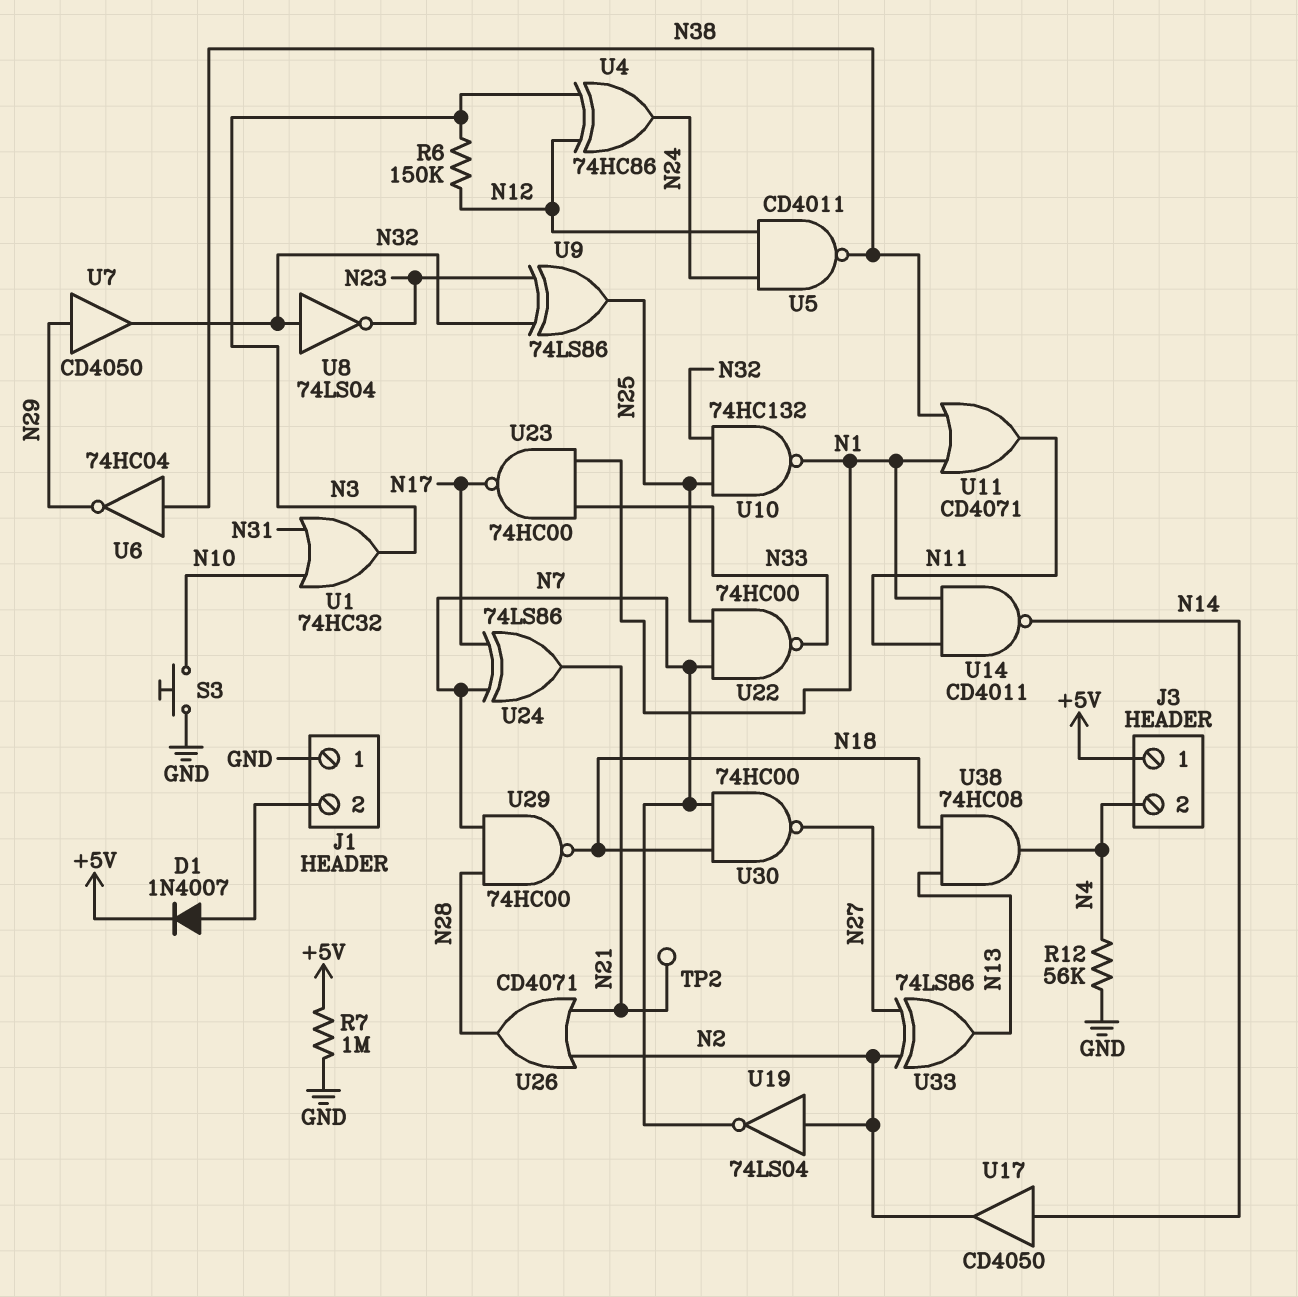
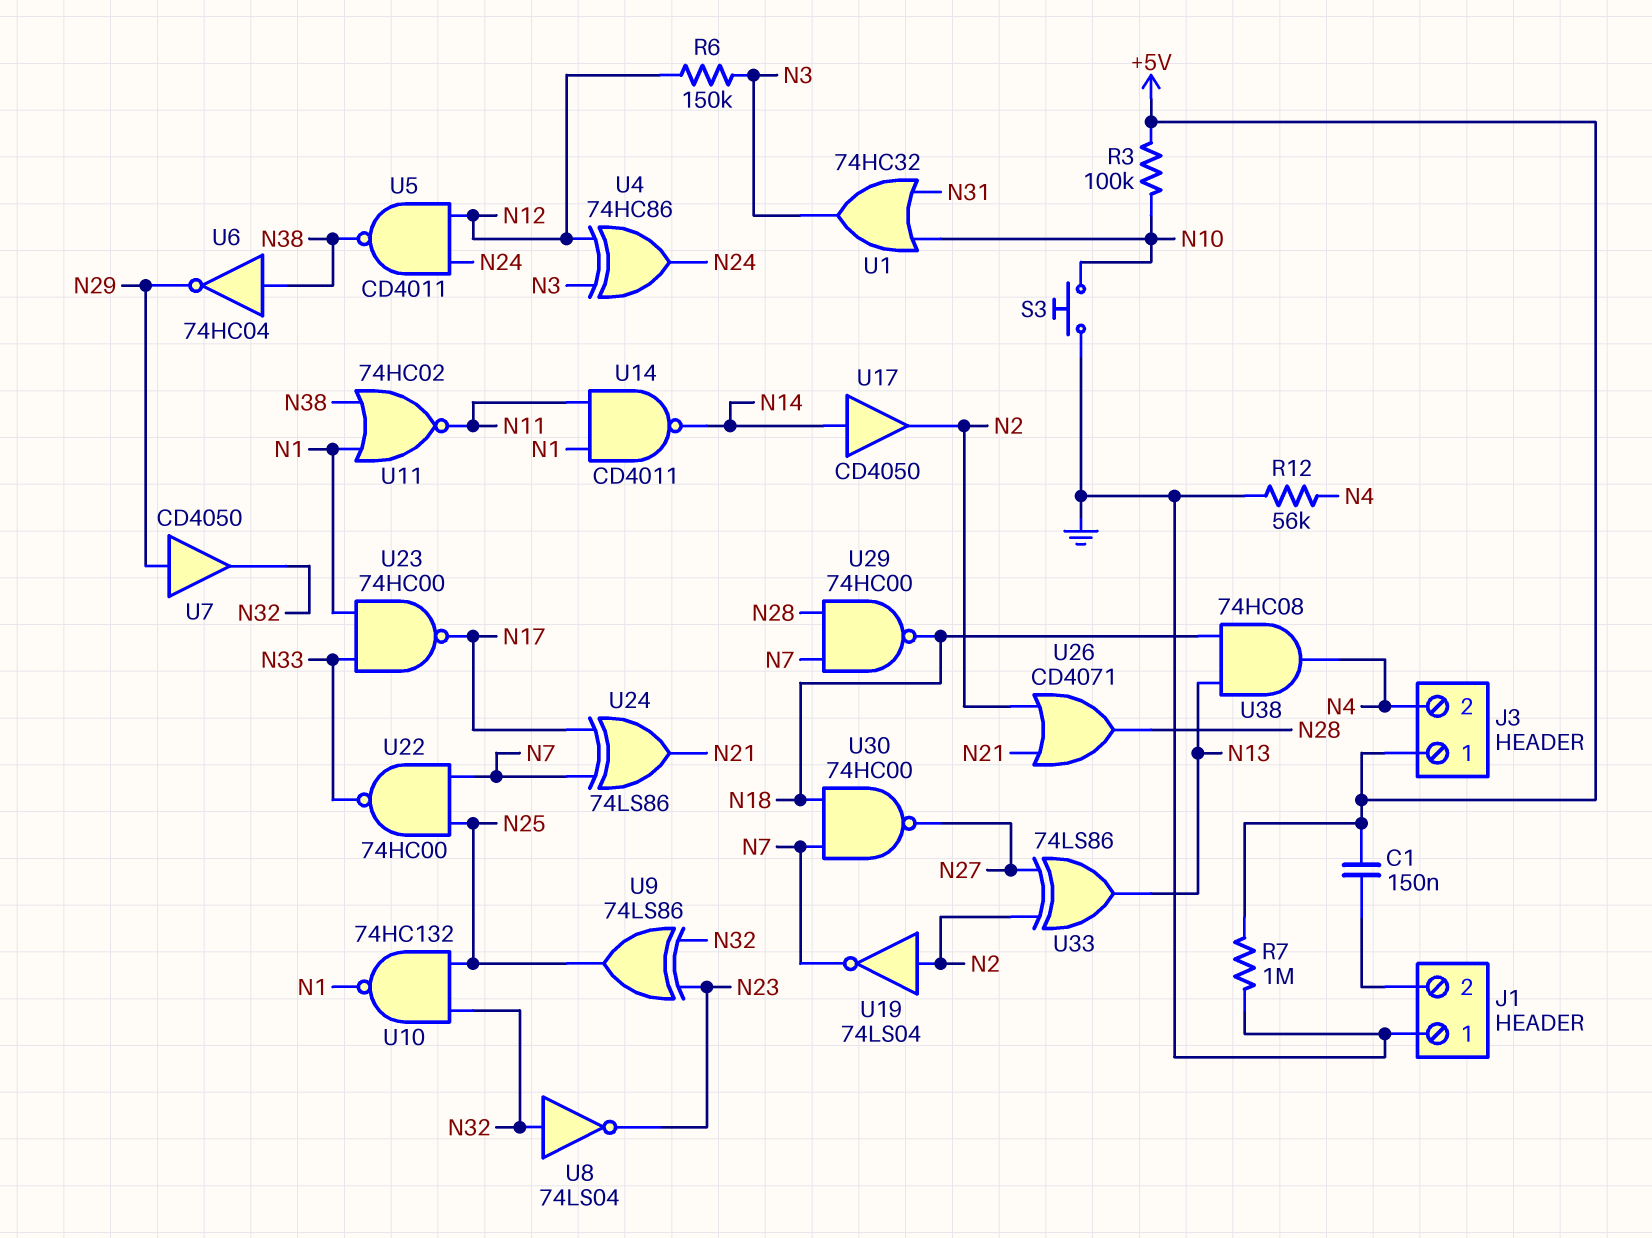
C1: none -> 150nF (+5V, J1/2)
D1: diode 1N4007 (A J1/2, K +5V) -> none
R3: none -> 100k (+5V, N10)
TP2: test point (N21) -> none
U11: OR CD4071 (in N1, in N38, out N11) -> NOR 74HC02 (in N1, in N38, out N11)

